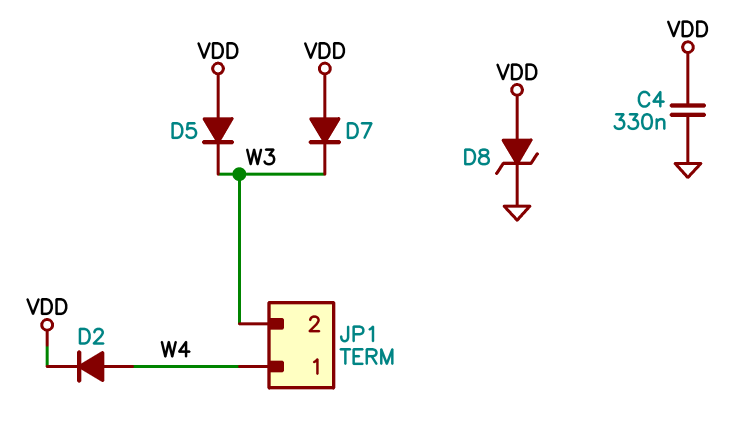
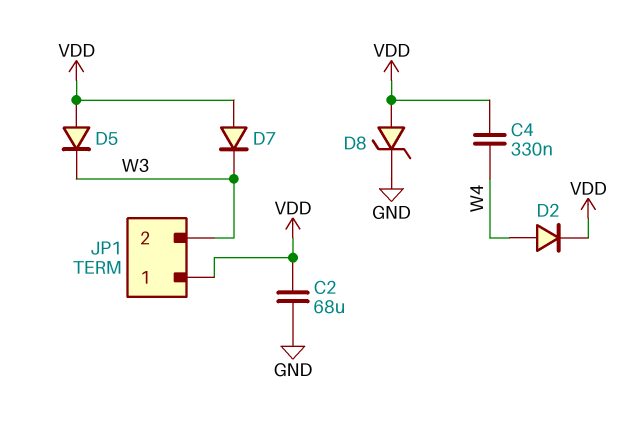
C2: none -> 68uF (GND, VDD)
C4: 330nF (GND, VDD) -> 330nF (VDD, W4)
JP1 pin 1: W4 -> VDD

